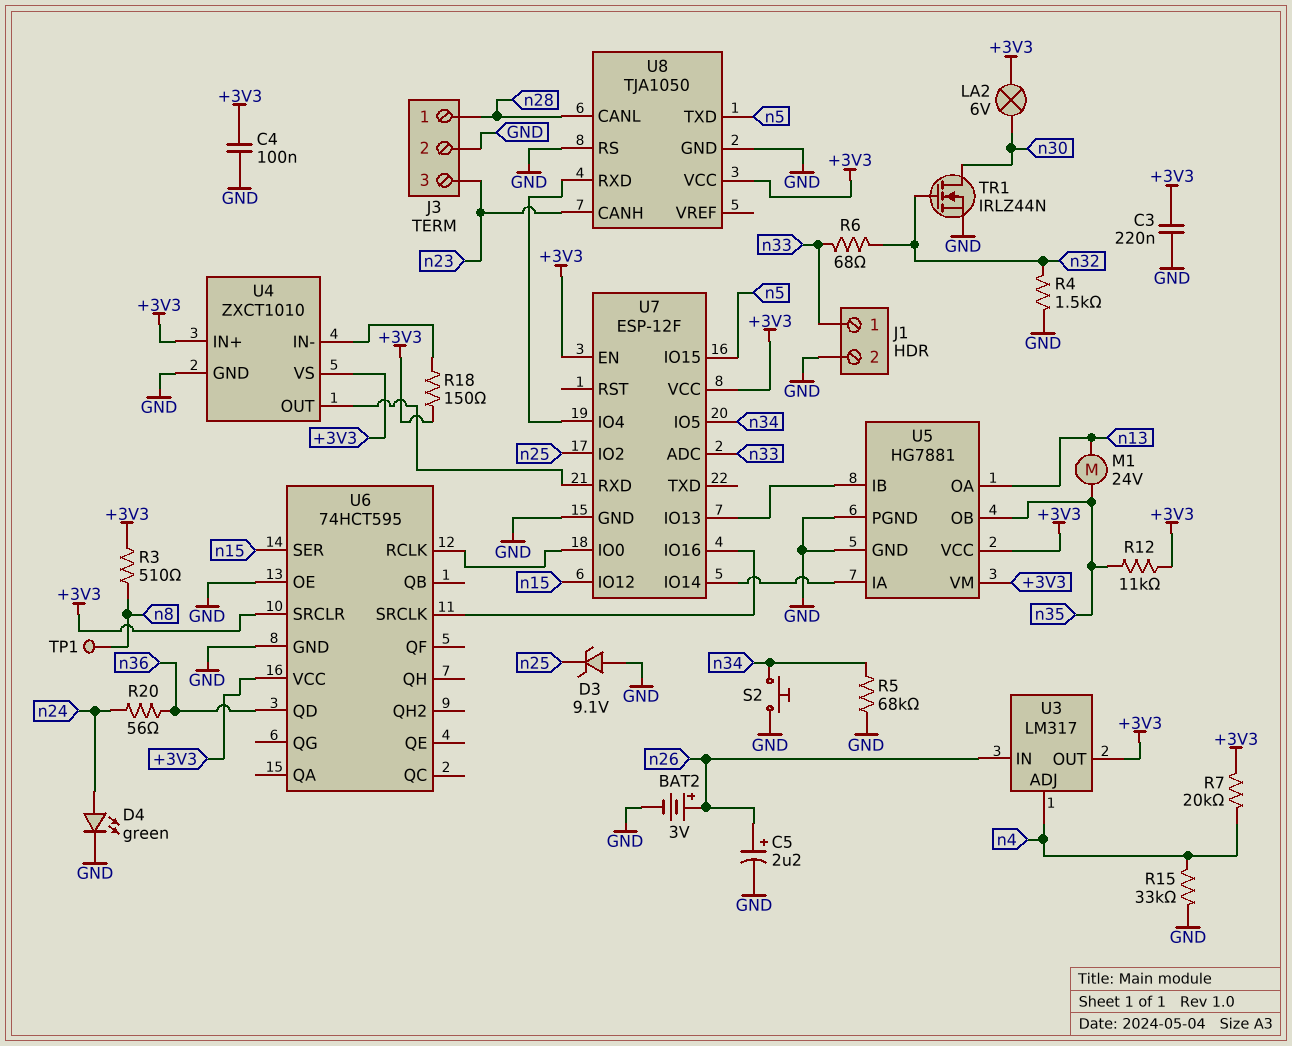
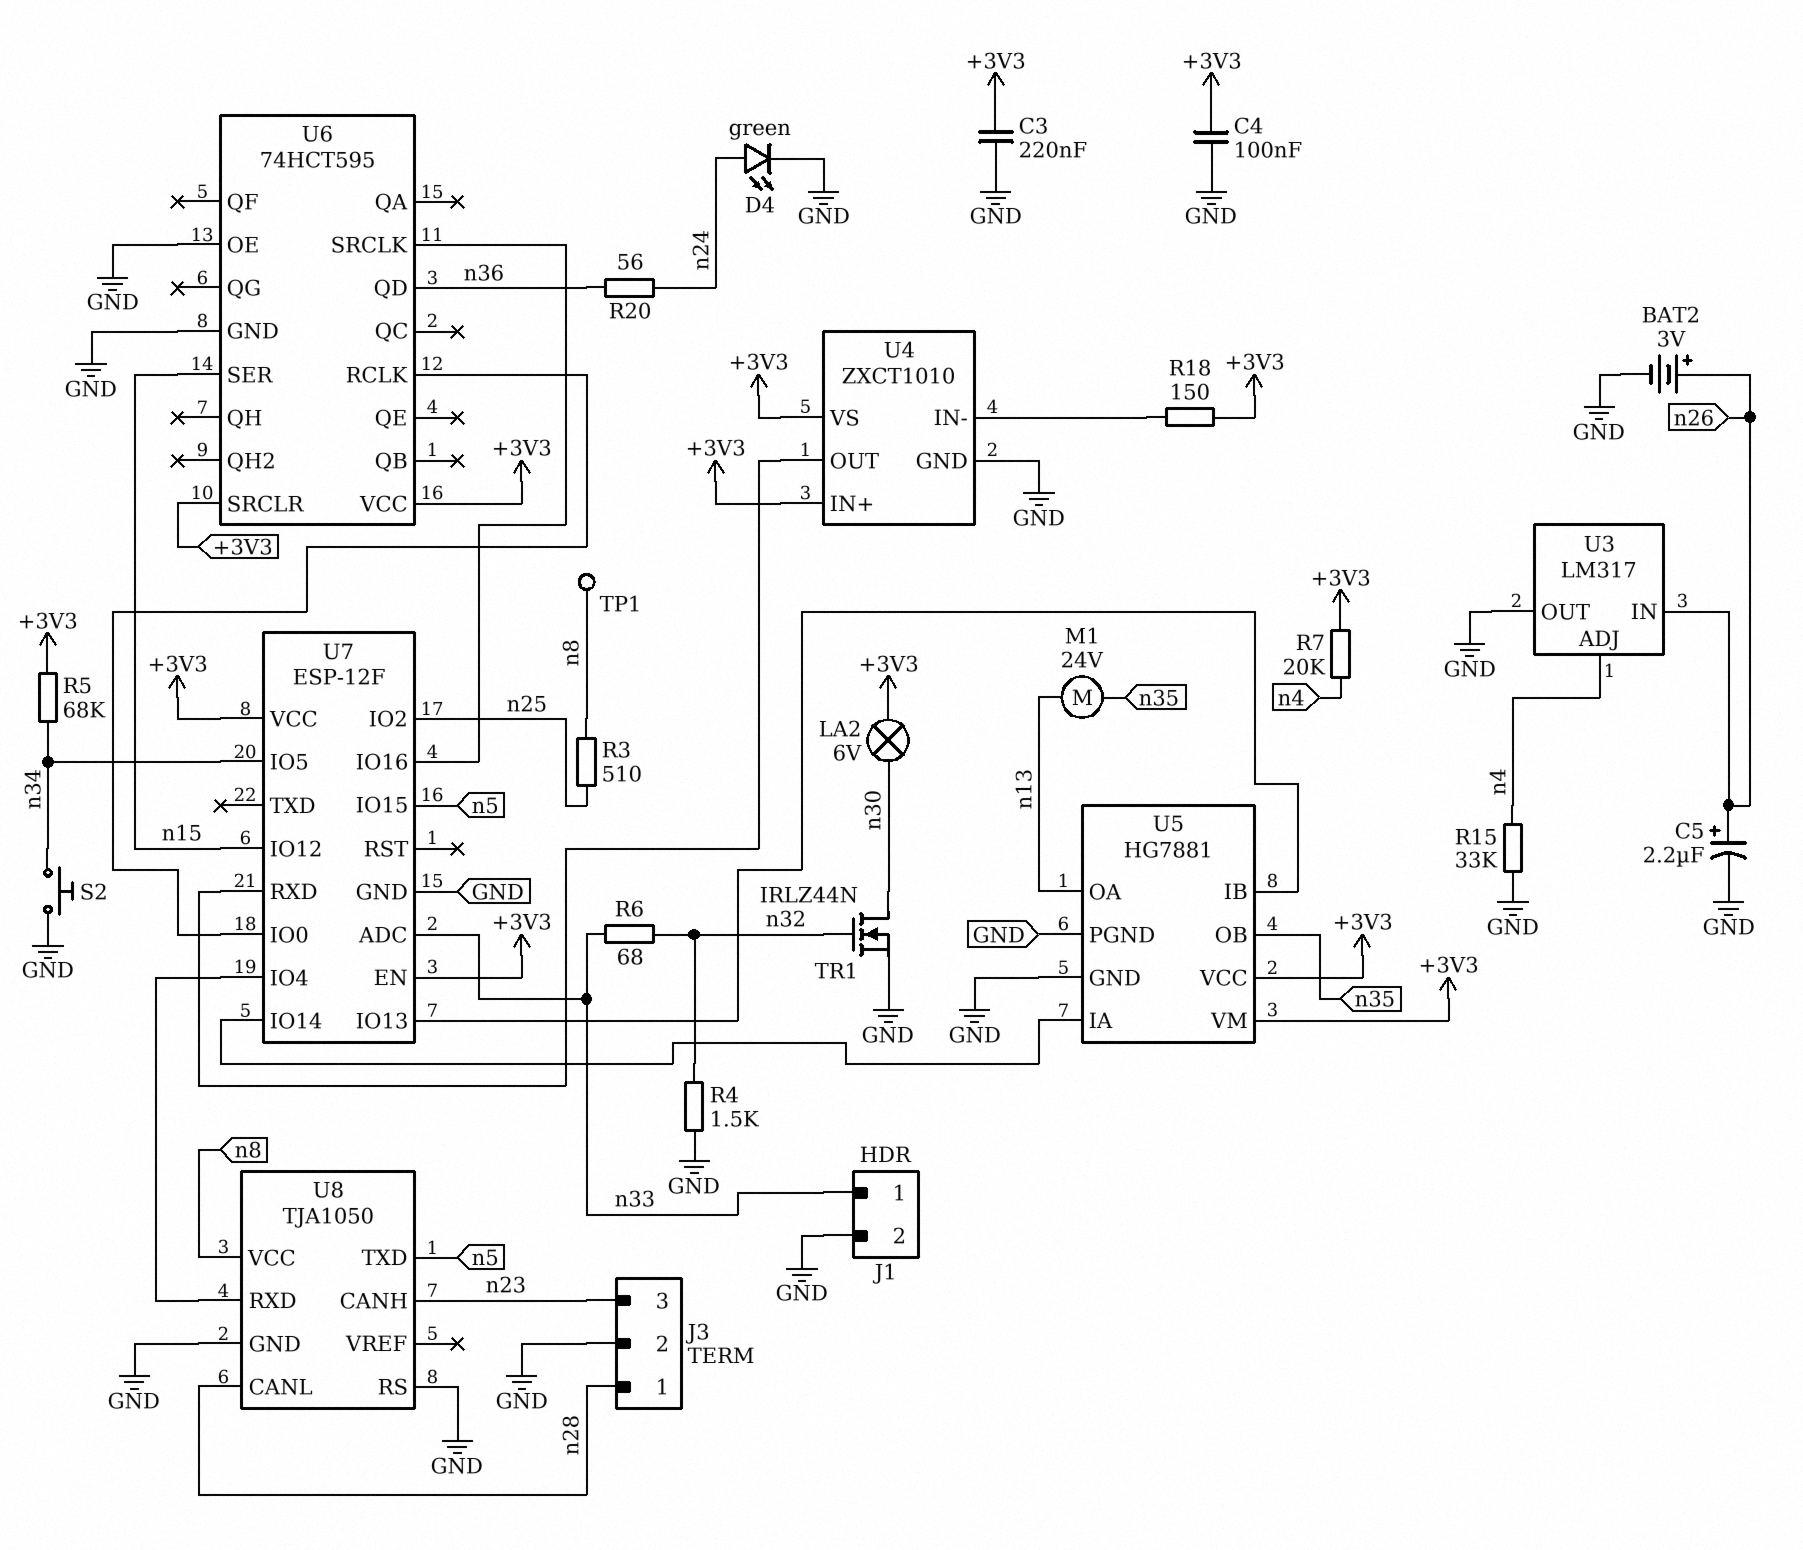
D3: zener 9.1V (A GND, K n25) -> none
R3: 510 (+3V3, n8) -> 510 (n8, n25)
R5: 68k (GND, n34) -> 68k (+3V3, n34)
R12: 11k (+3V3, n35) -> none
U3 pin OUT: +3V3 -> GND
U8 pin VCC: +3V3 -> n8

